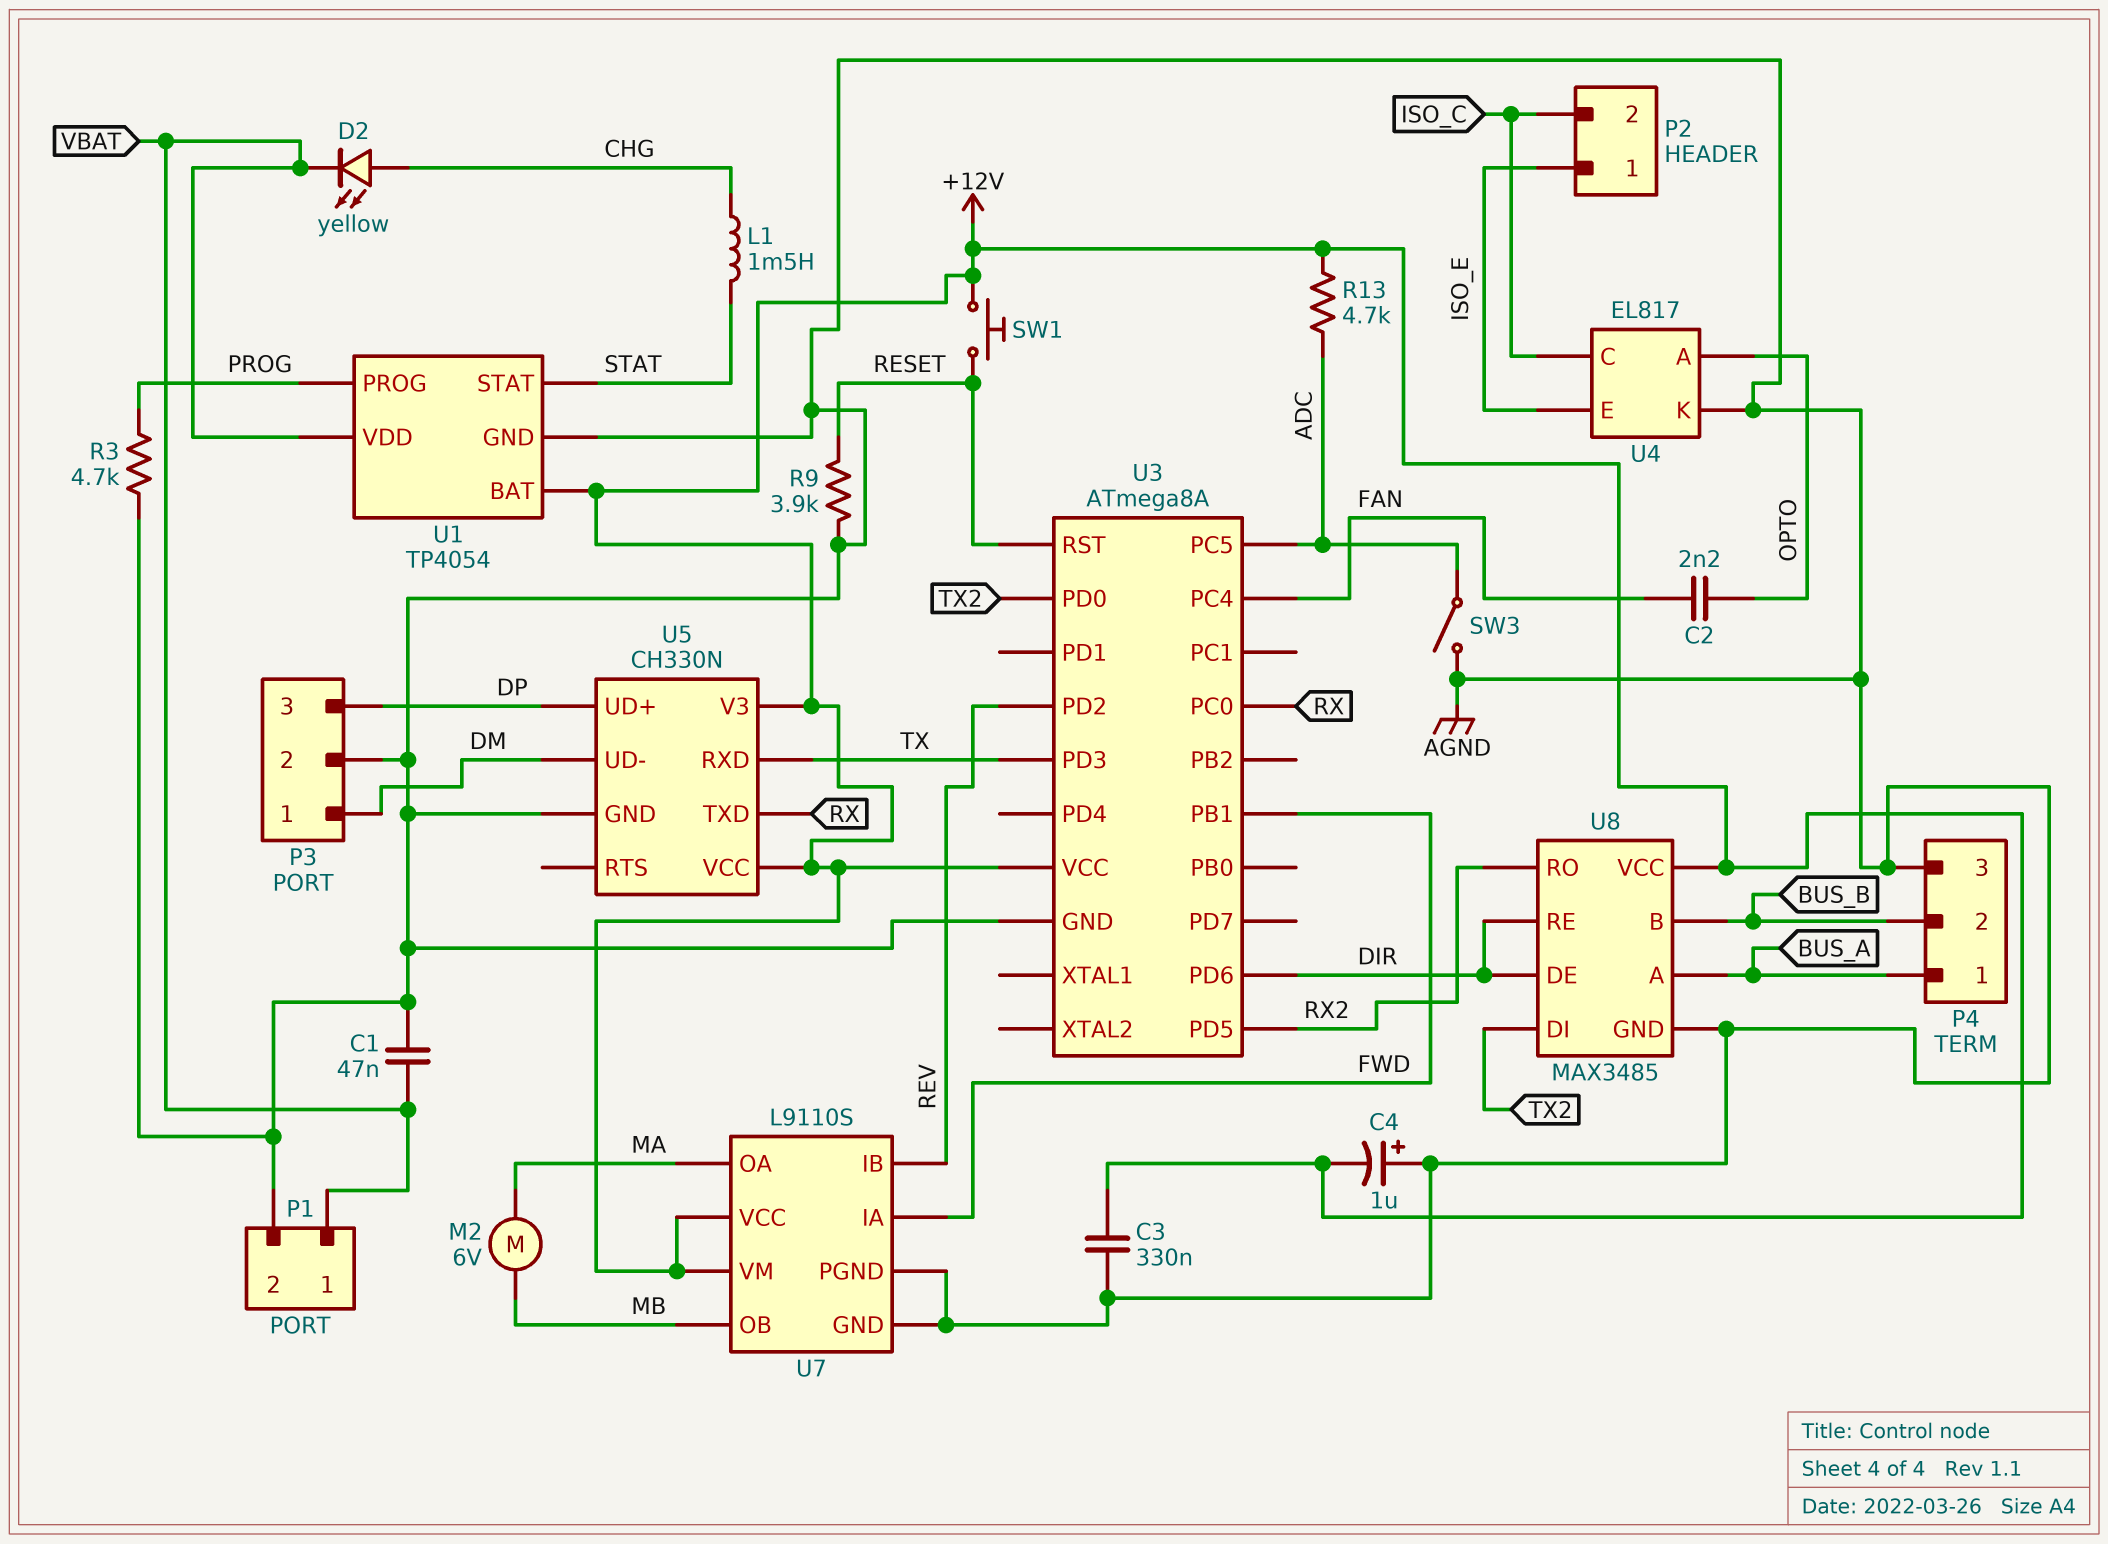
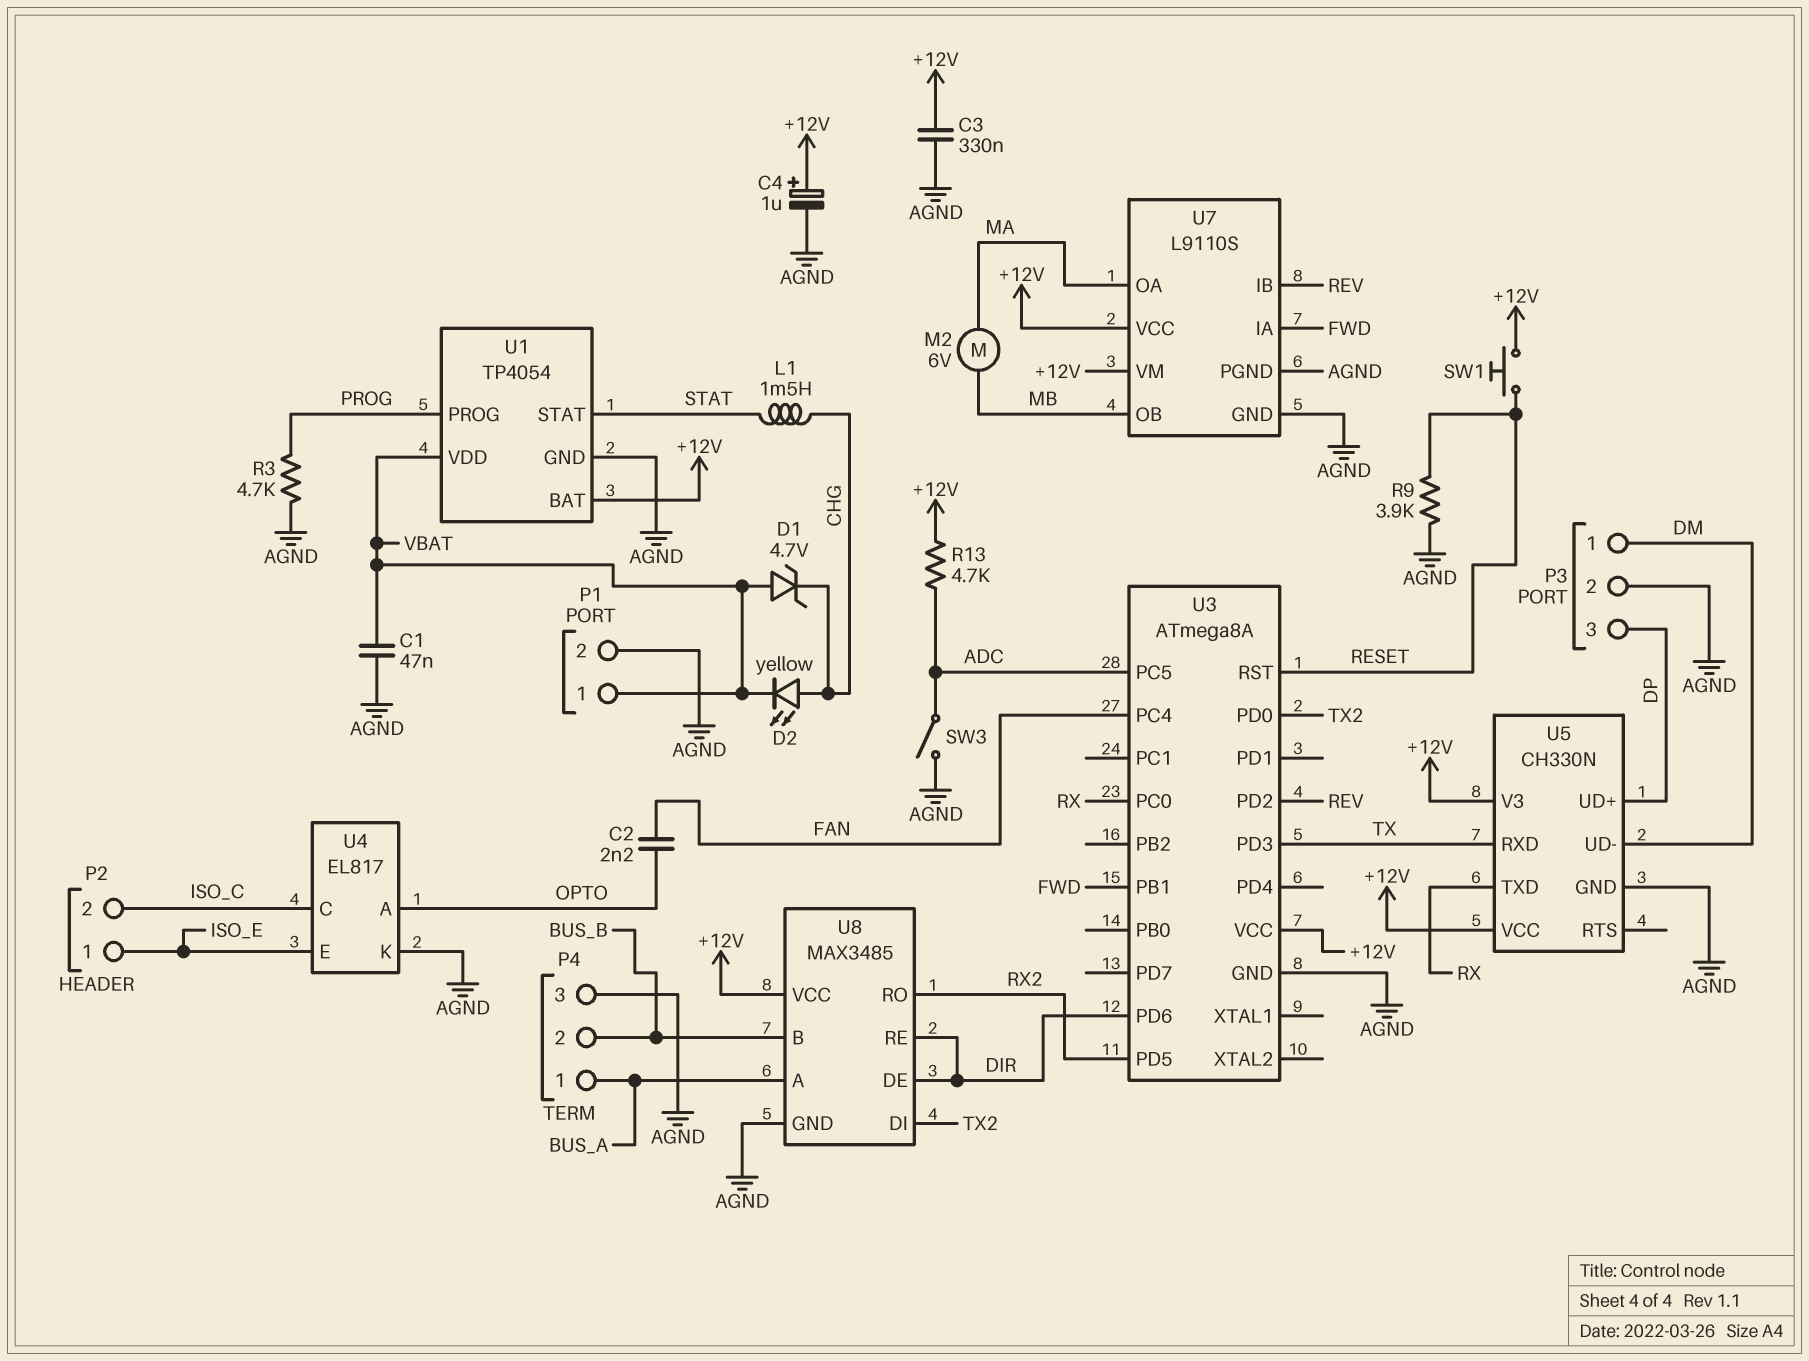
C4: 1uF (plus AGND, minus +12V) -> 1uF (plus +12V, minus AGND)
D1: none -> zener 4.7V (A VBAT, K CHG)

